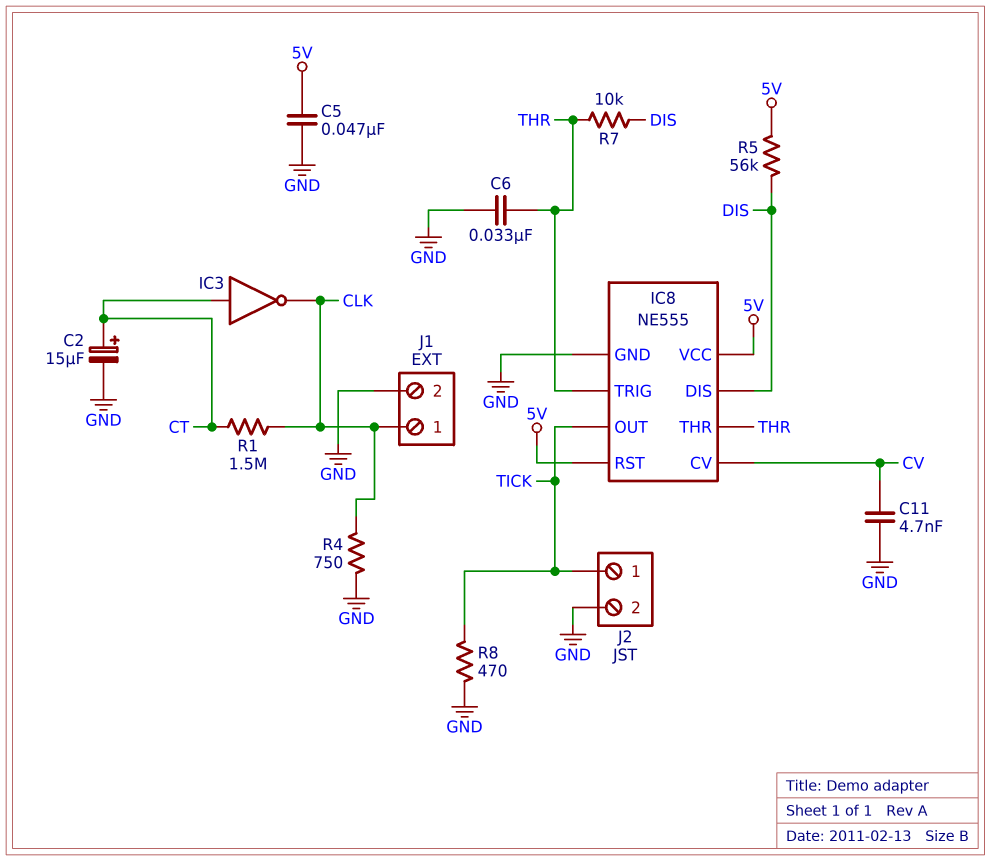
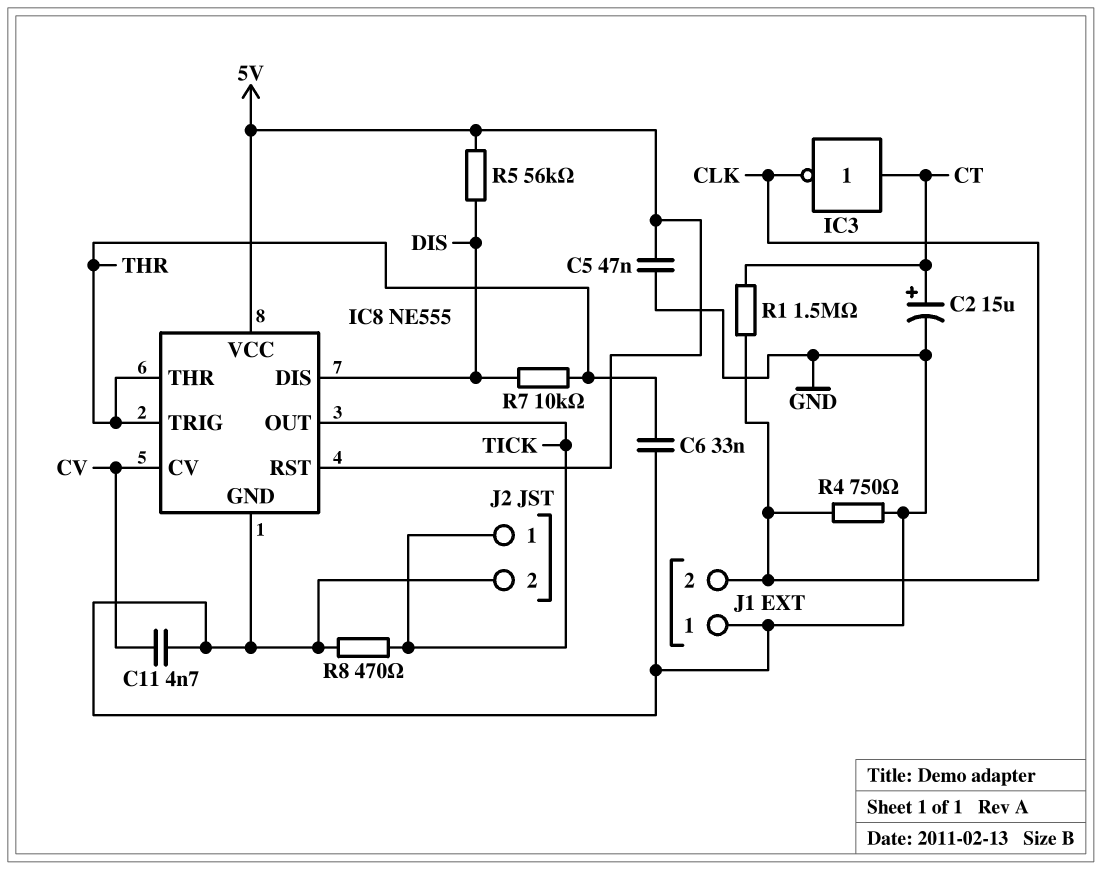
J1 pin 1: CLK -> GND
J1 pin 2: GND -> CLK

